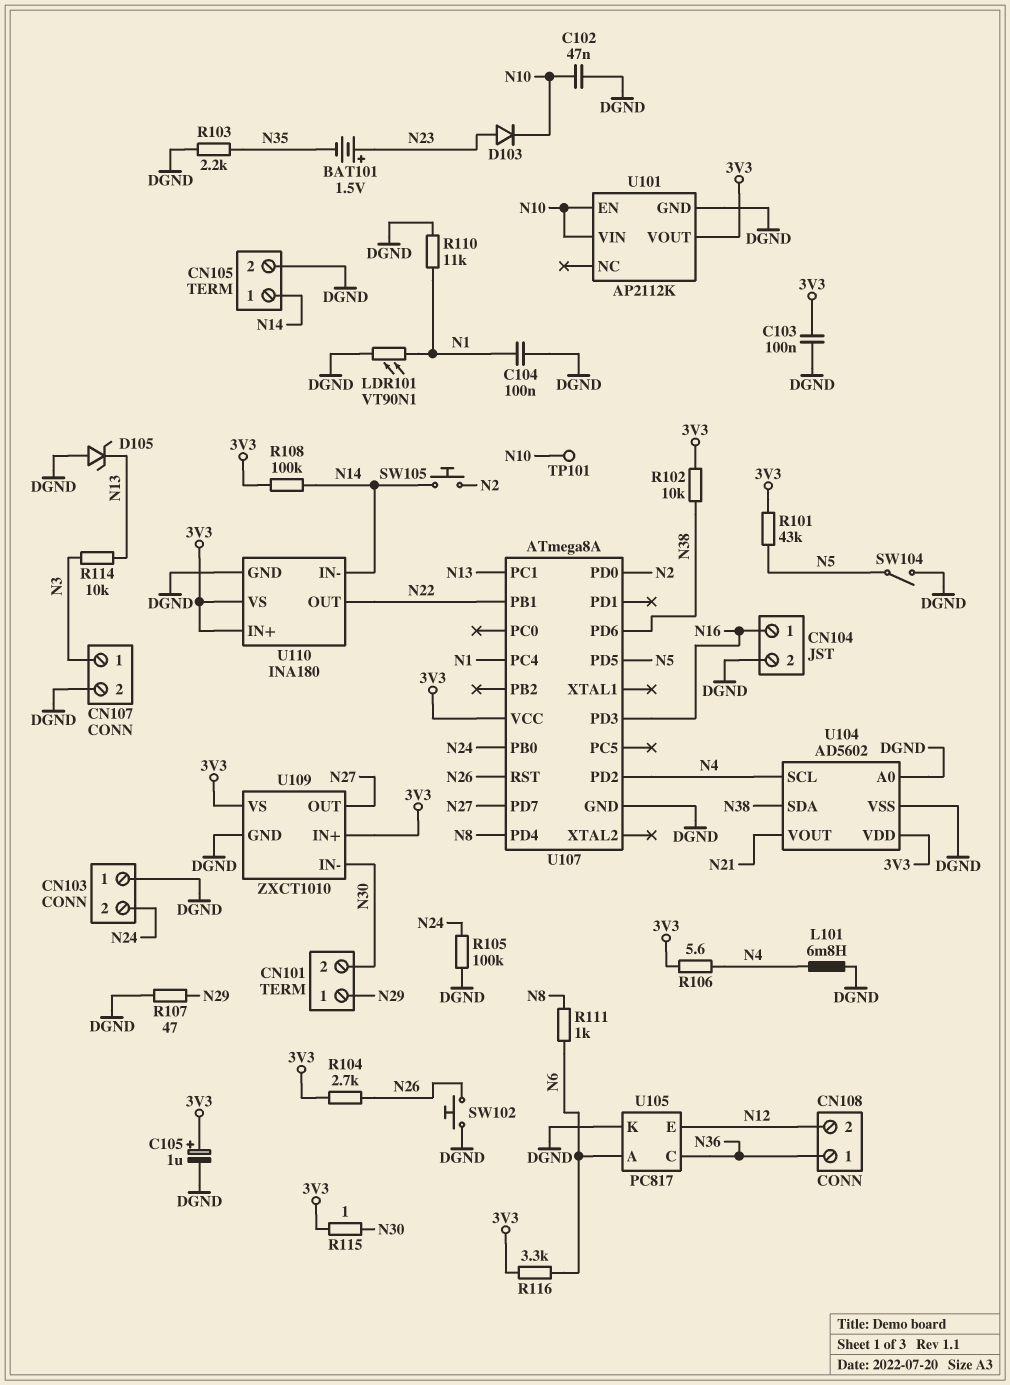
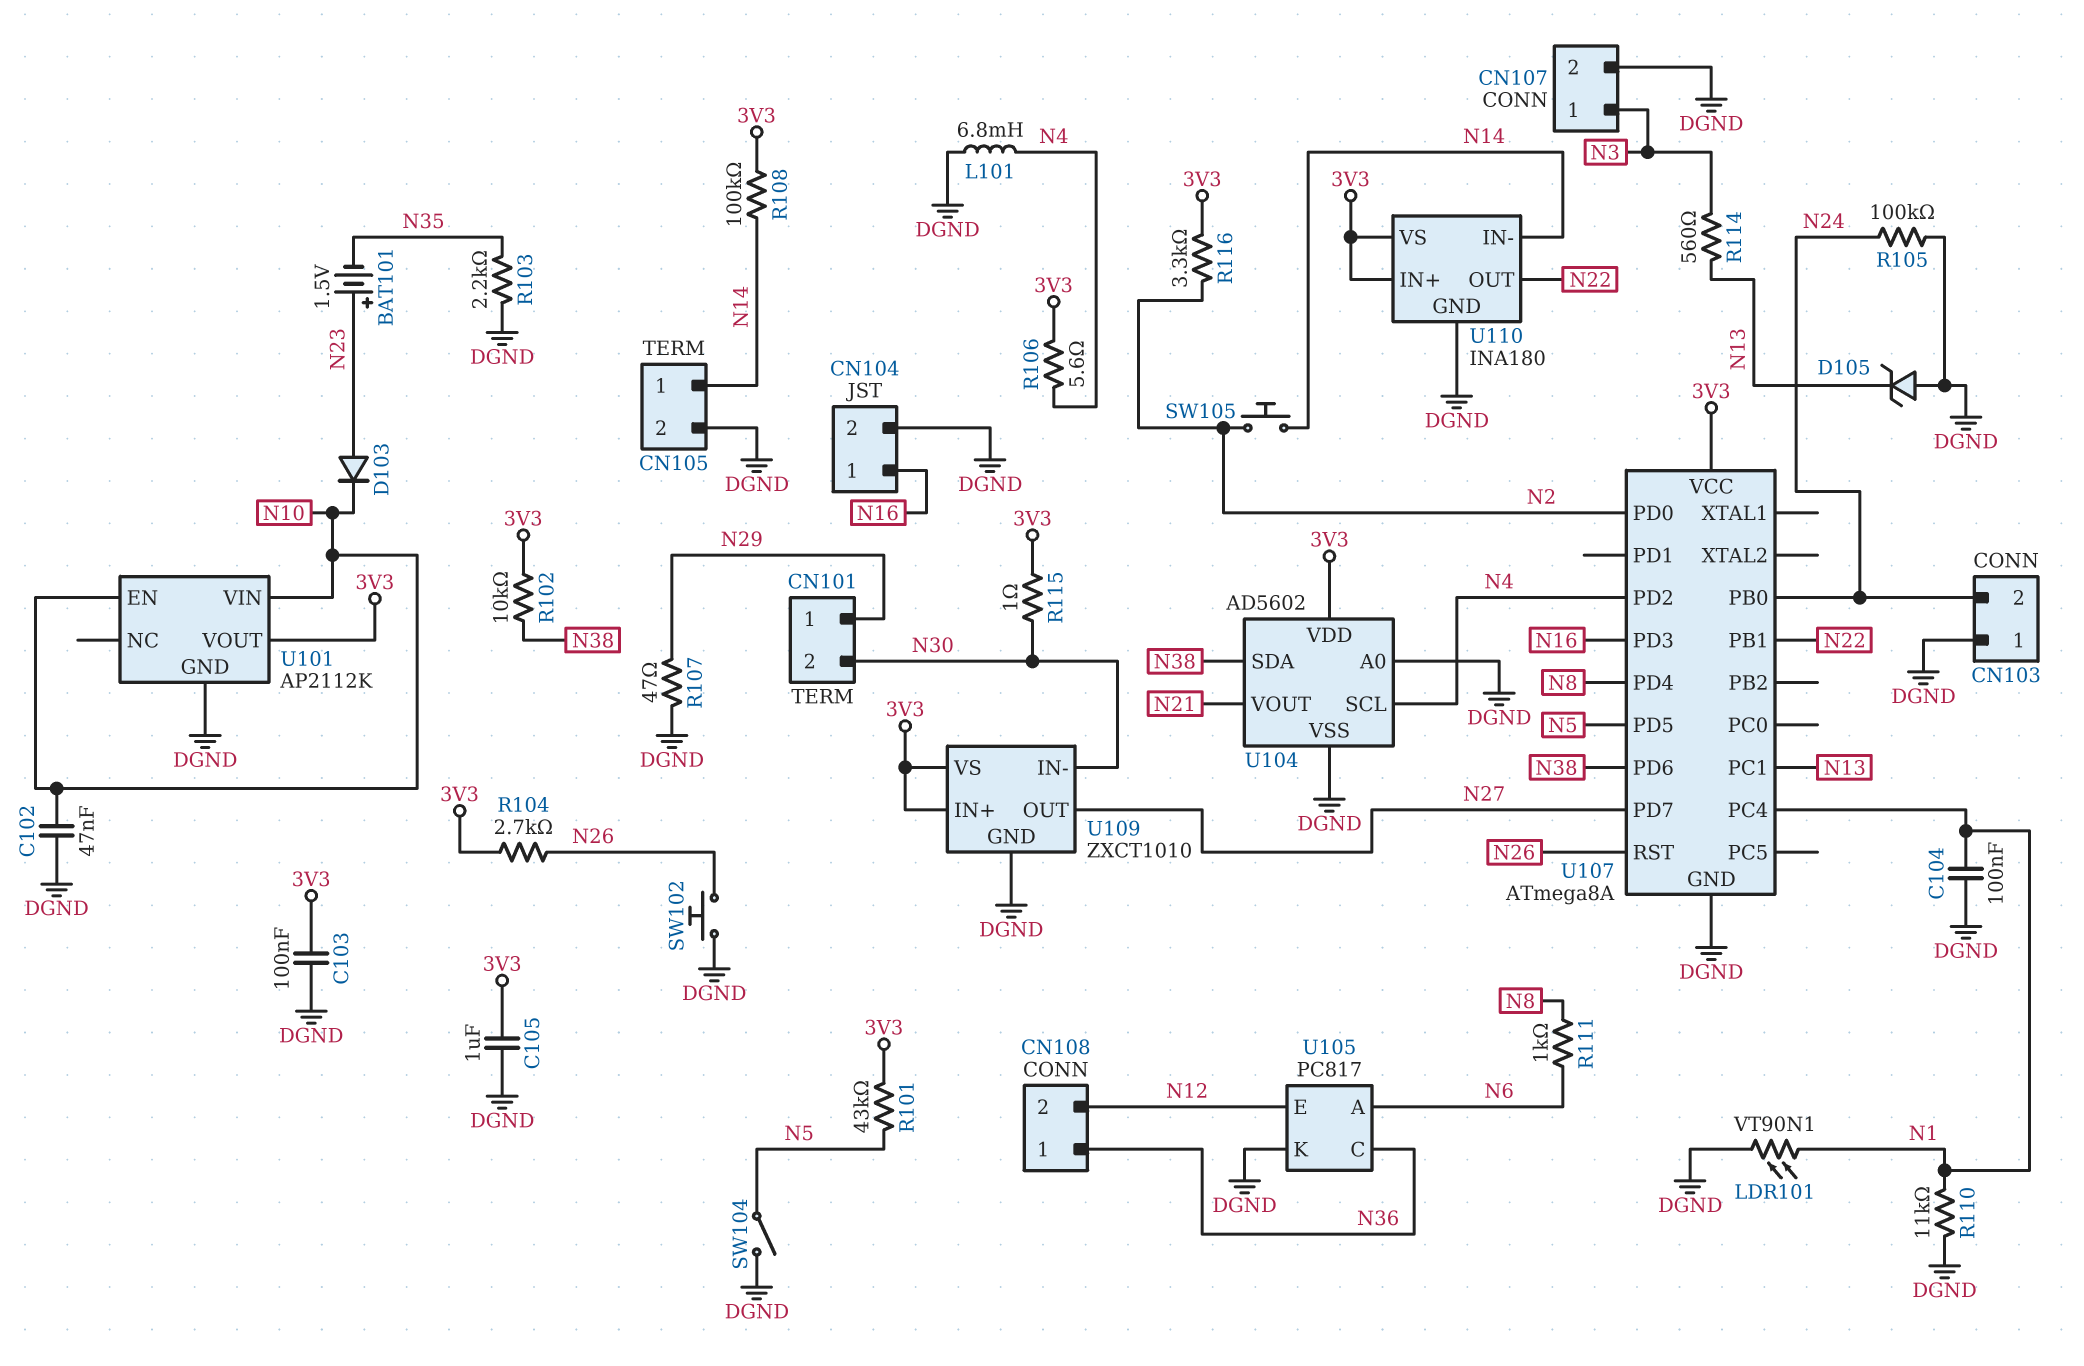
C105: 1uF (plus 3V3, minus DGND) -> 1uF (3V3, DGND)
R114: 10k (N3, N13) -> 560 (N3, N13)
R116: 3.3k (3V3, N6) -> 3.3k (3V3, N2)
TP101: test point (N10) -> none

